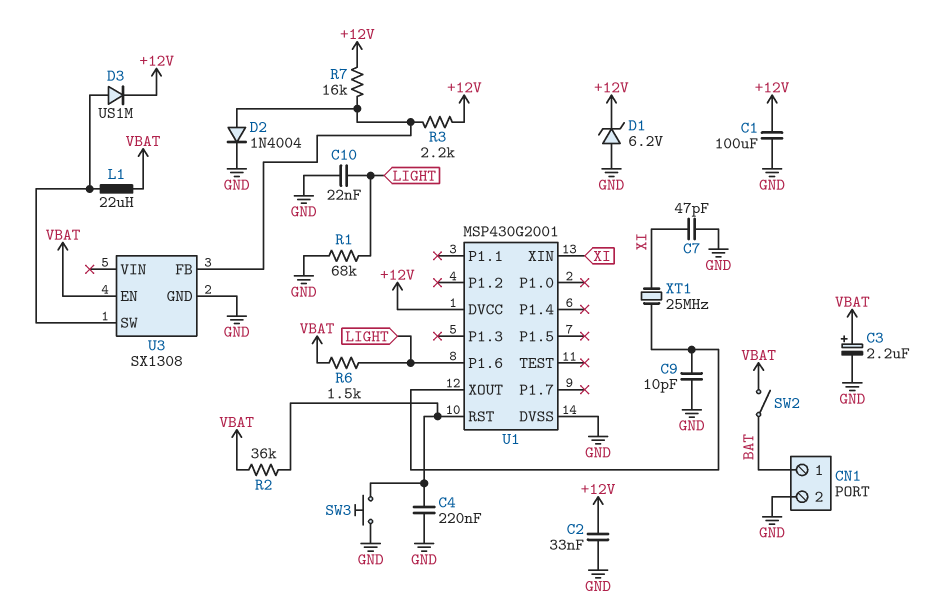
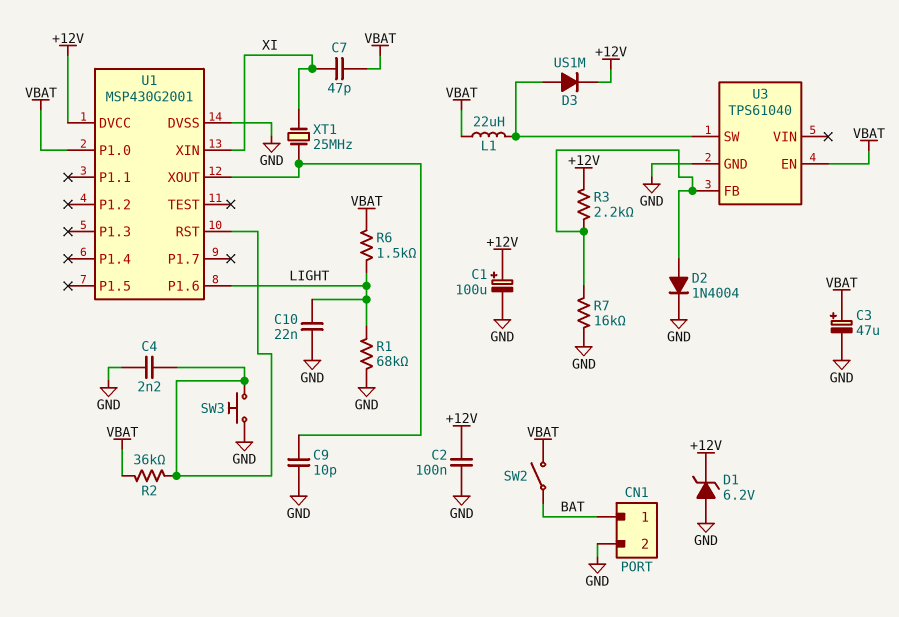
C1: 100uF (+12V, GND) -> 100uF (plus +12V, minus GND)
C2: 33nF (+12V, GND) -> 100nF (+12V, GND)
C3: 2.2uF (plus VBAT, minus GND) -> 47uF (plus VBAT, minus GND)
C4: 220nF (GND, U1/RST) -> 2.2nF (GND, U1/RST)
C7: 47pF (GND, XI) -> 47pF (VBAT, XI)
R7: 16k (+12V, U3/FB) -> 16k (GND, U3/FB)
U1 pin P1.0: none -> VBAT
U3: SX1308 -> TPS61040

